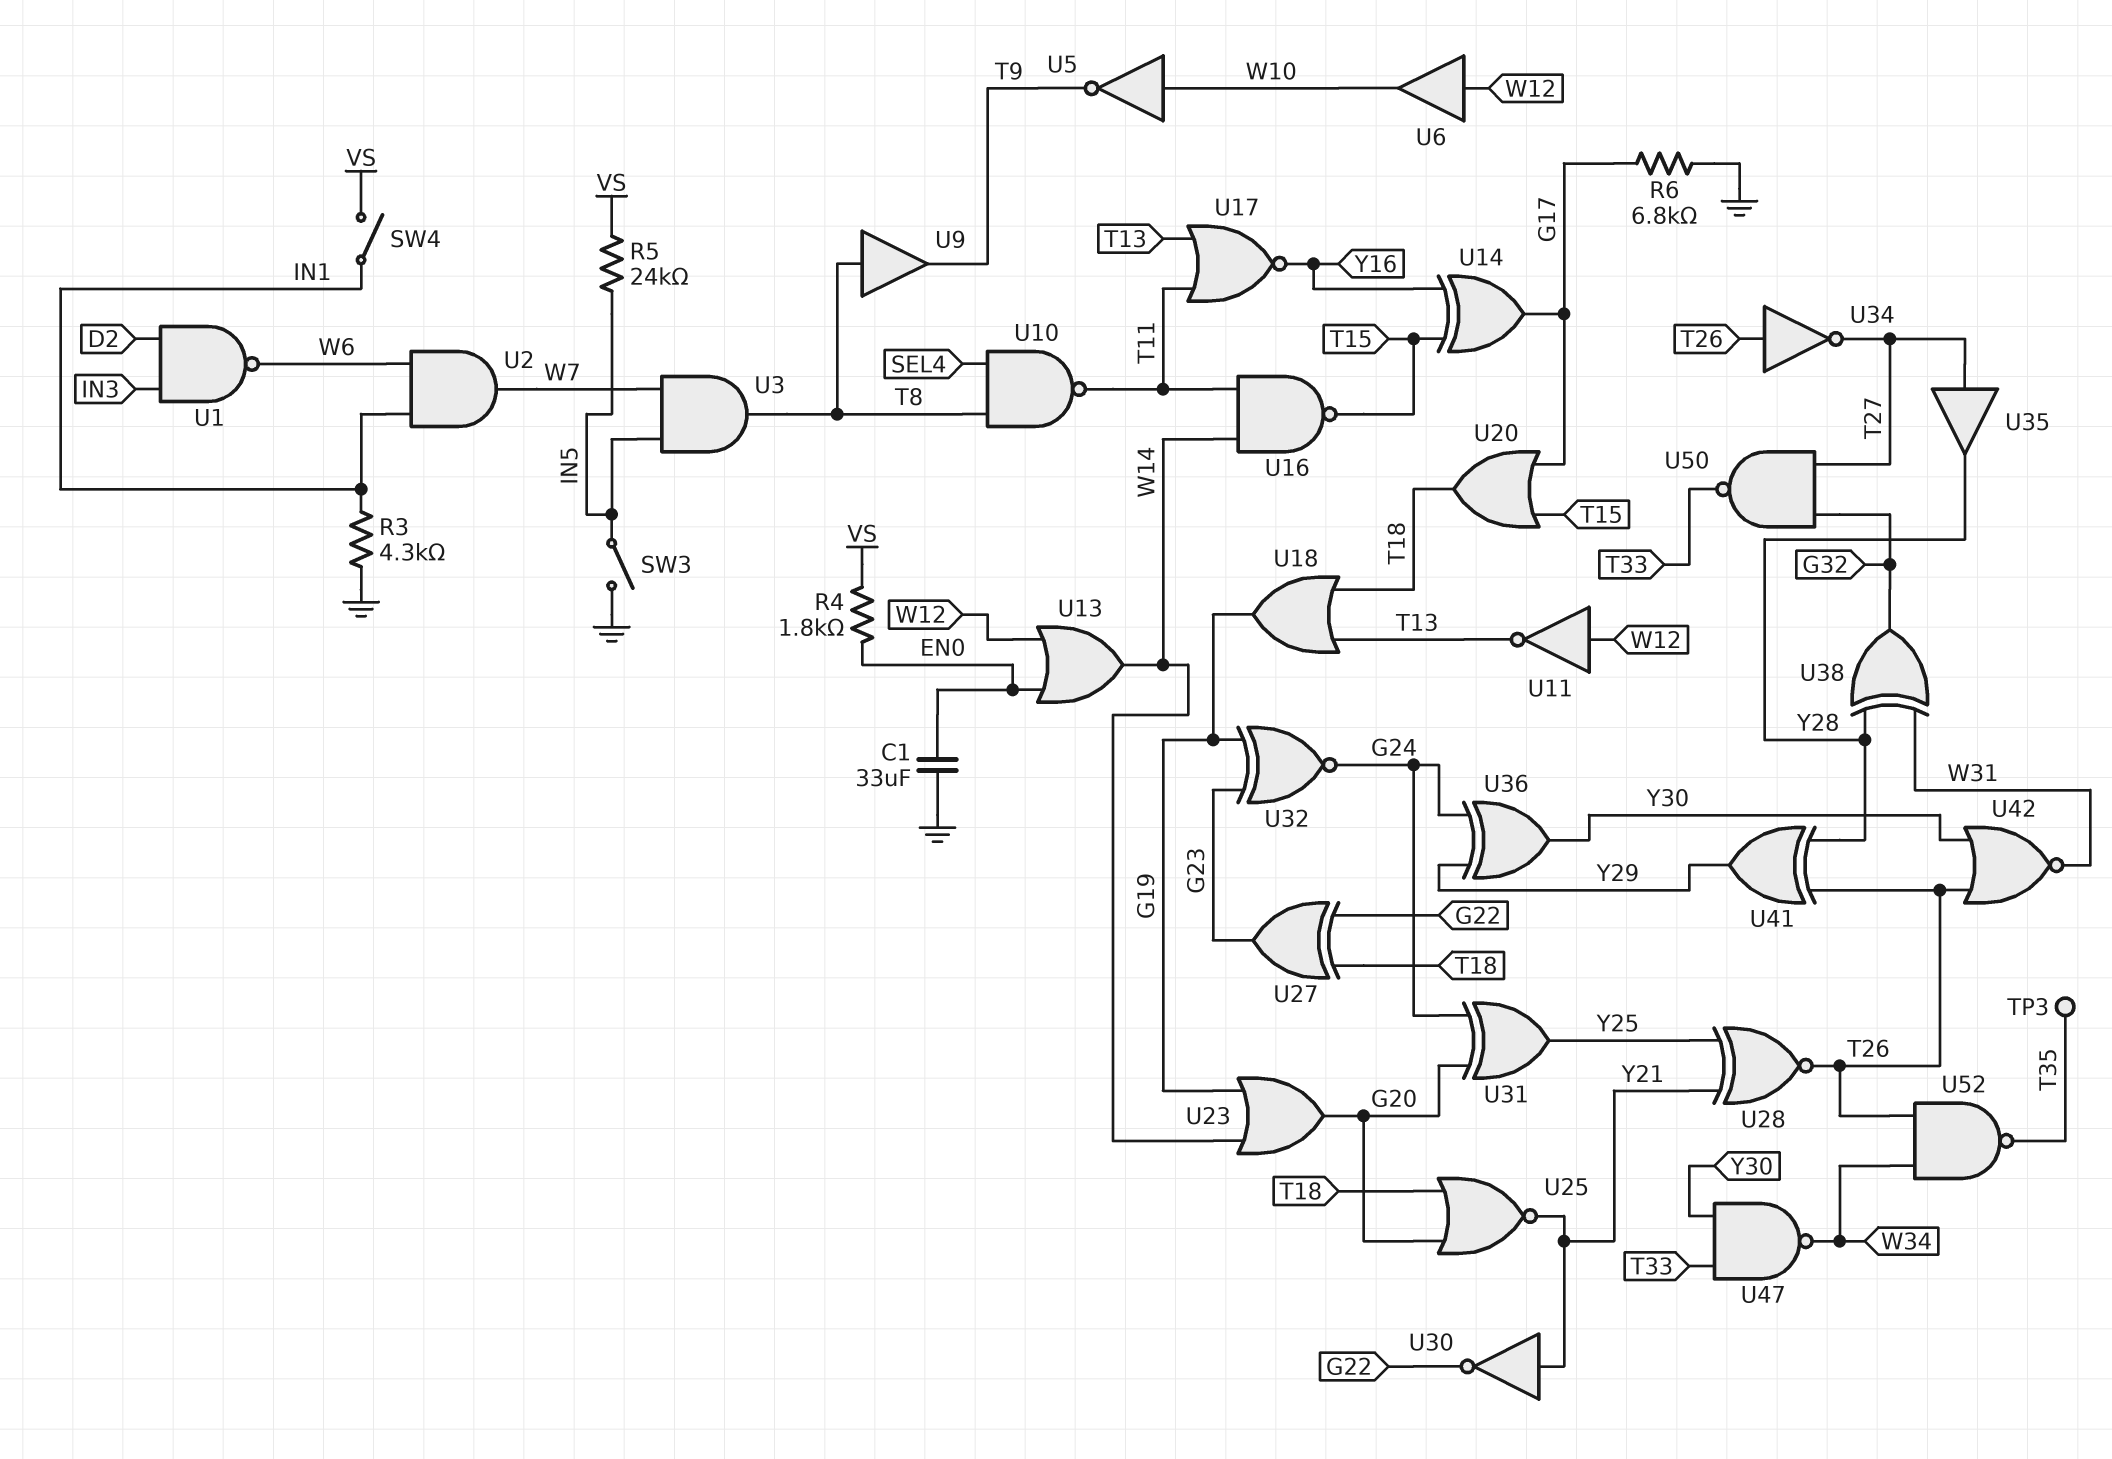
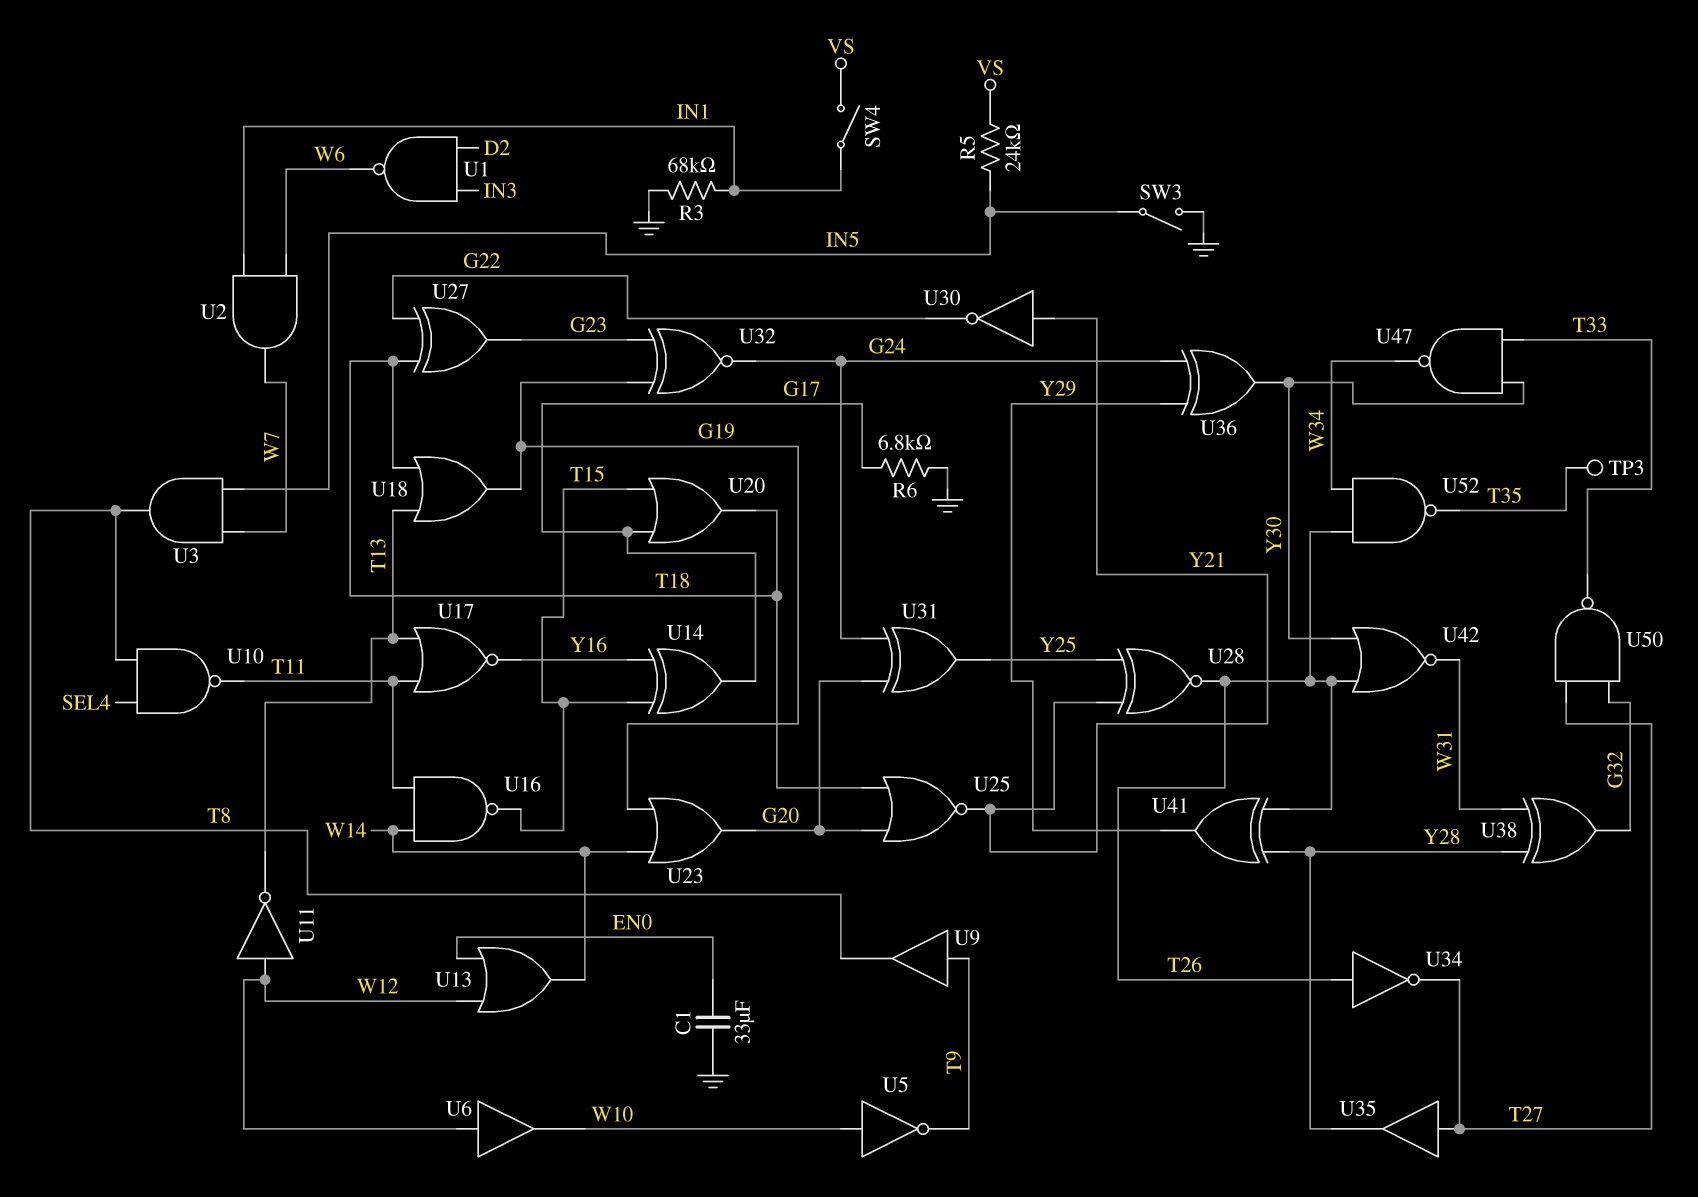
R3: 4.3k (GND, IN1) -> 68k (GND, IN1)
R4: 1.8k (EN0, VS) -> none
U9: buffer (in T8, out T9) -> buffer (in T9, out T8)

